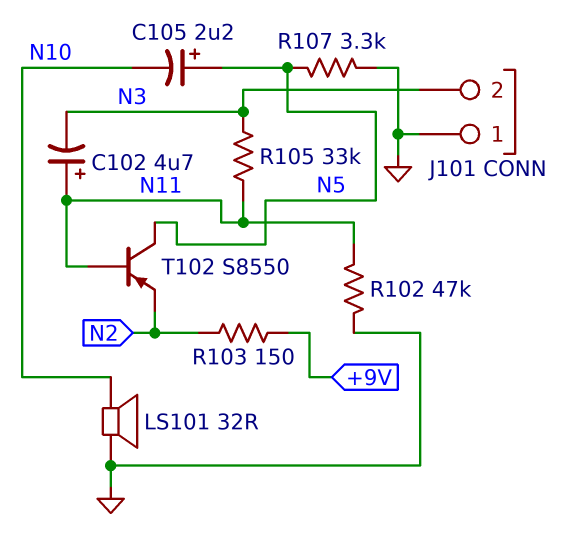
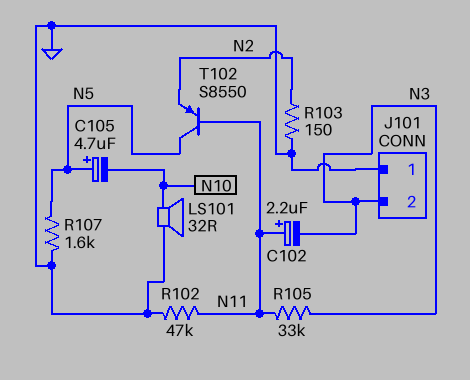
C102: 4.7uF (plus N11, minus N3) -> 2.2uF (plus N11, minus N3)
C105: 2.2uF (plus N5, minus N10) -> 4.7uF (plus N5, minus N10)
R103: 150 (+9V, N2) -> 150 (GND, N2)
R107: 3.3k (GND, N5) -> 1.6k (GND, N5)

